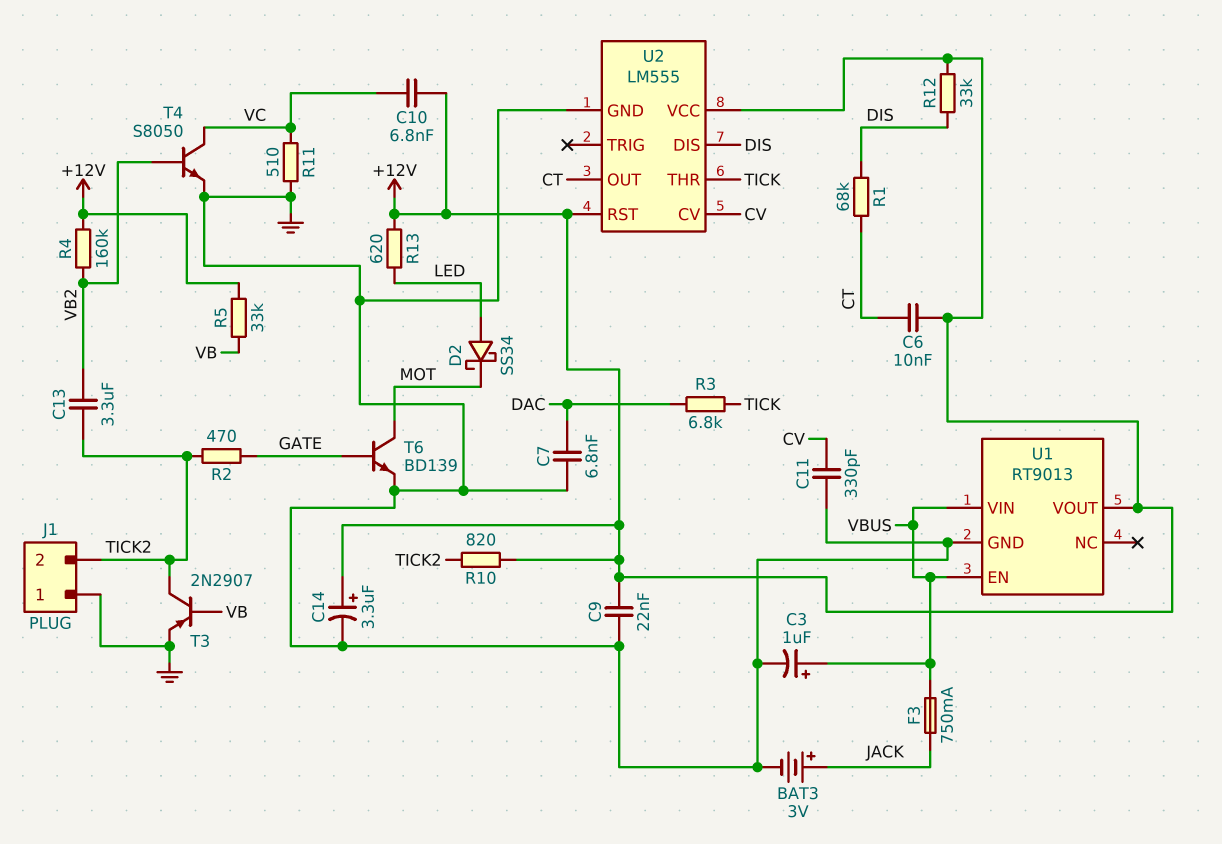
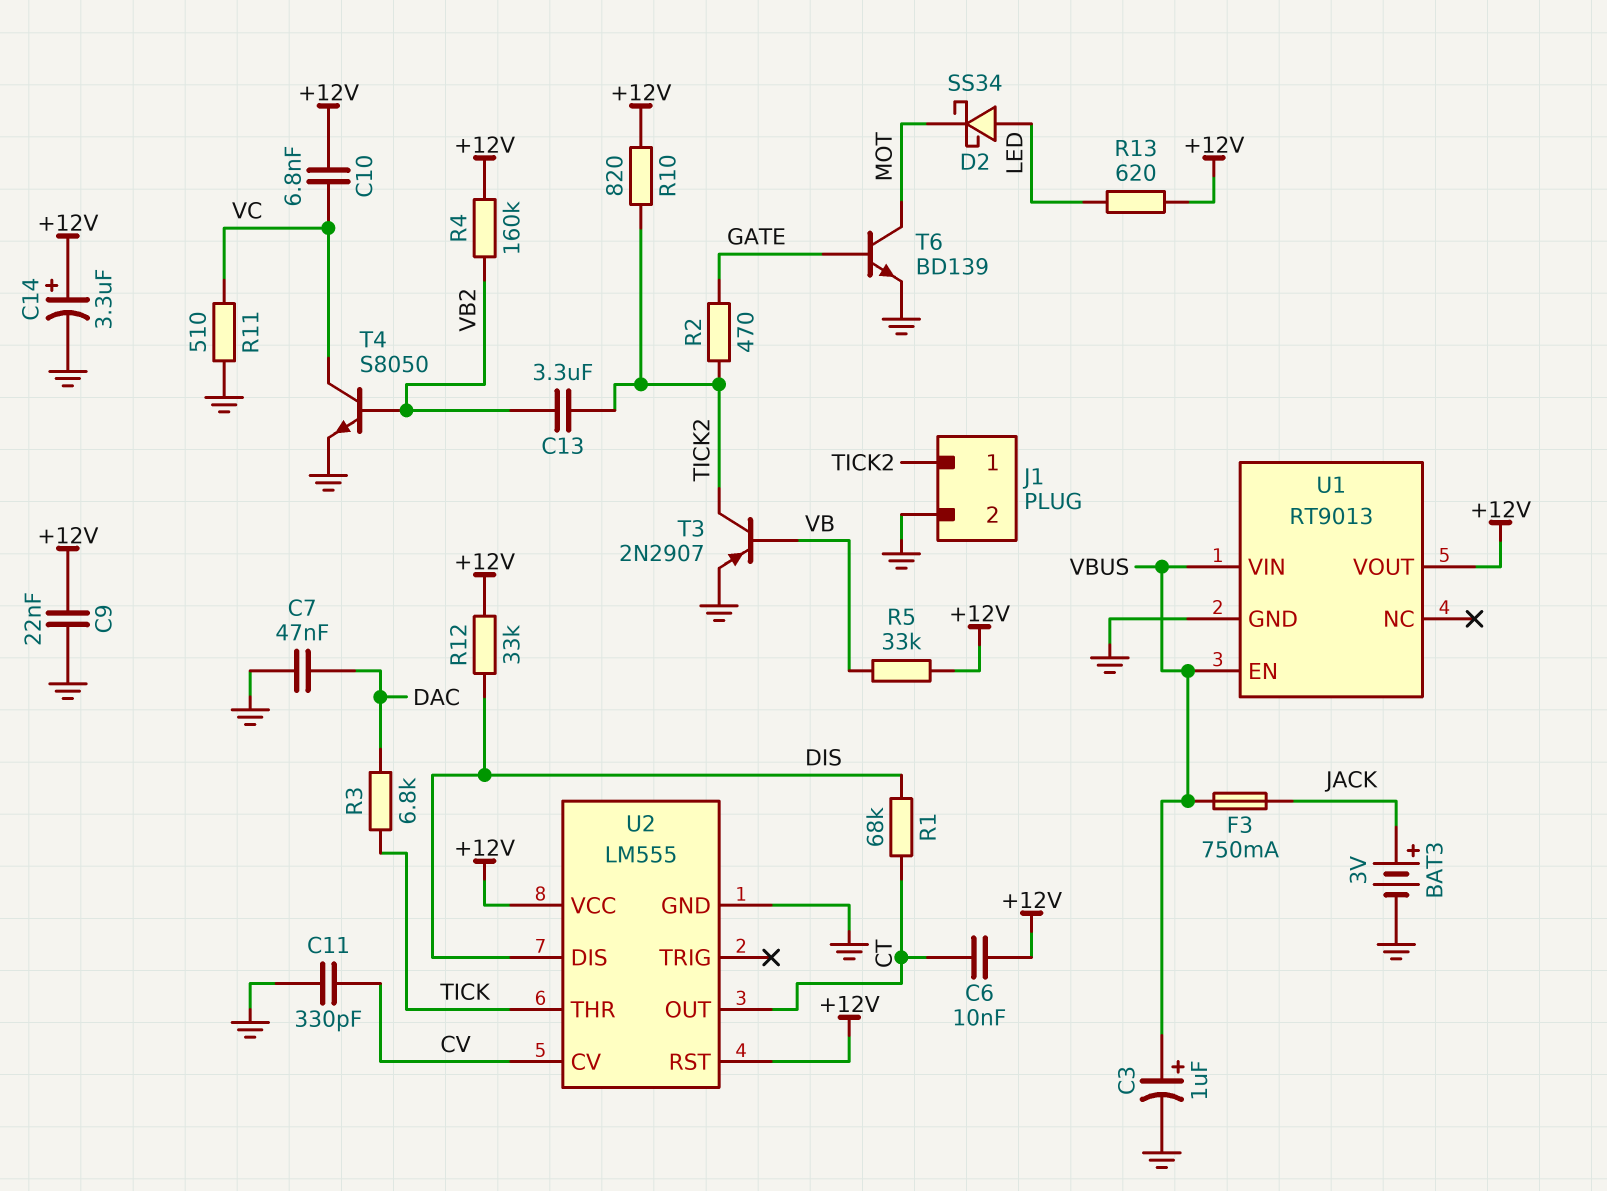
C7: 6.8nF (DAC, GND) -> 47nF (DAC, GND)
J1 pin 1: GND -> TICK2
J1 pin 2: TICK2 -> GND

